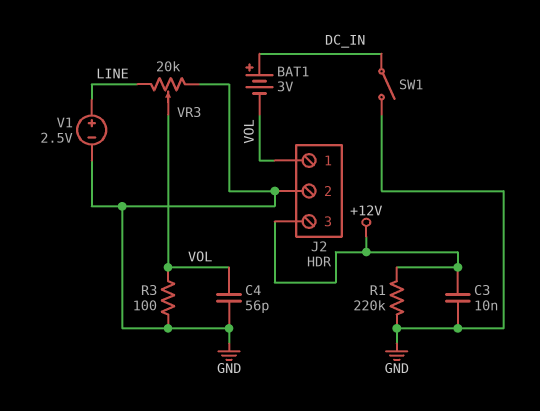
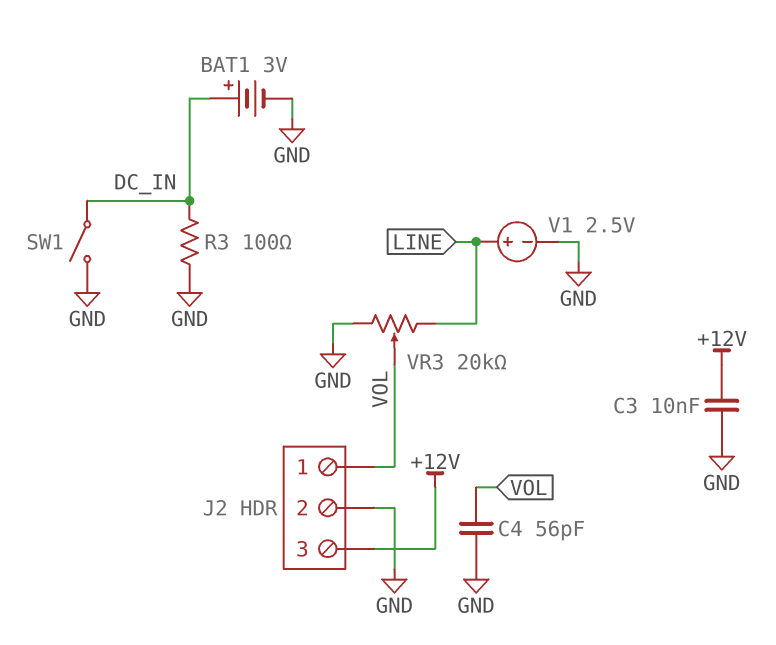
BAT1: 3V (plus DC_IN, minus VOL) -> 3V (plus DC_IN, minus GND)
R1: 220k (+12V, GND) -> none
R3: 100 (GND, VOL) -> 100 (DC_IN, GND)

